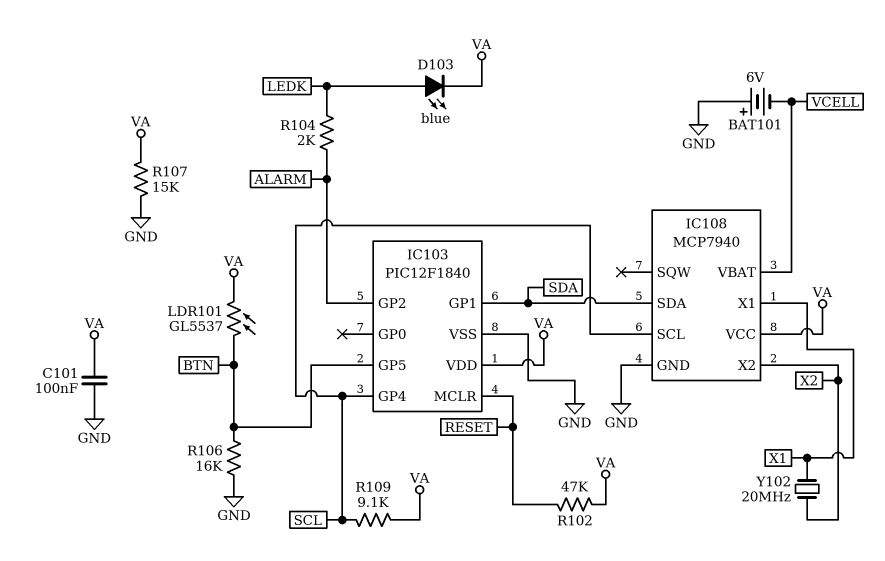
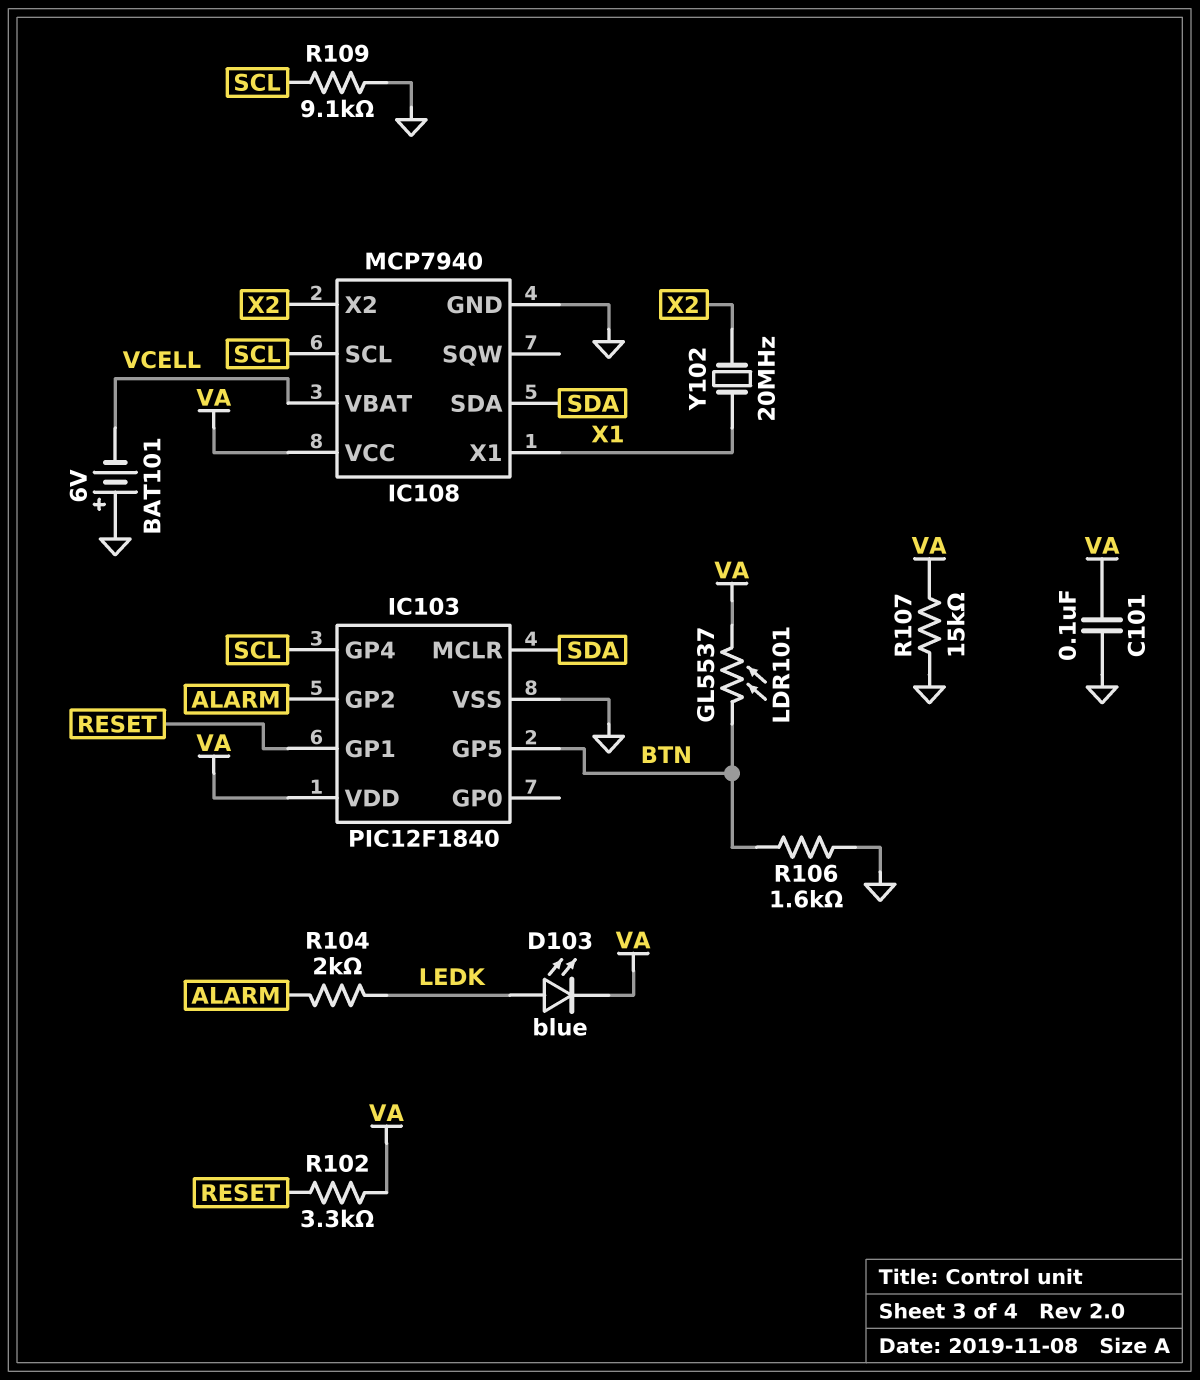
IC103 pin GP1: SDA -> RESET
IC103 pin MCLR: RESET -> SDA
R102: 47k (RESET, VA) -> 3.3k (RESET, VA)
R106: 16k (BTN, GND) -> 1.6k (BTN, GND)
R109: 9.1k (SCL, VA) -> 9.1k (GND, SCL)

